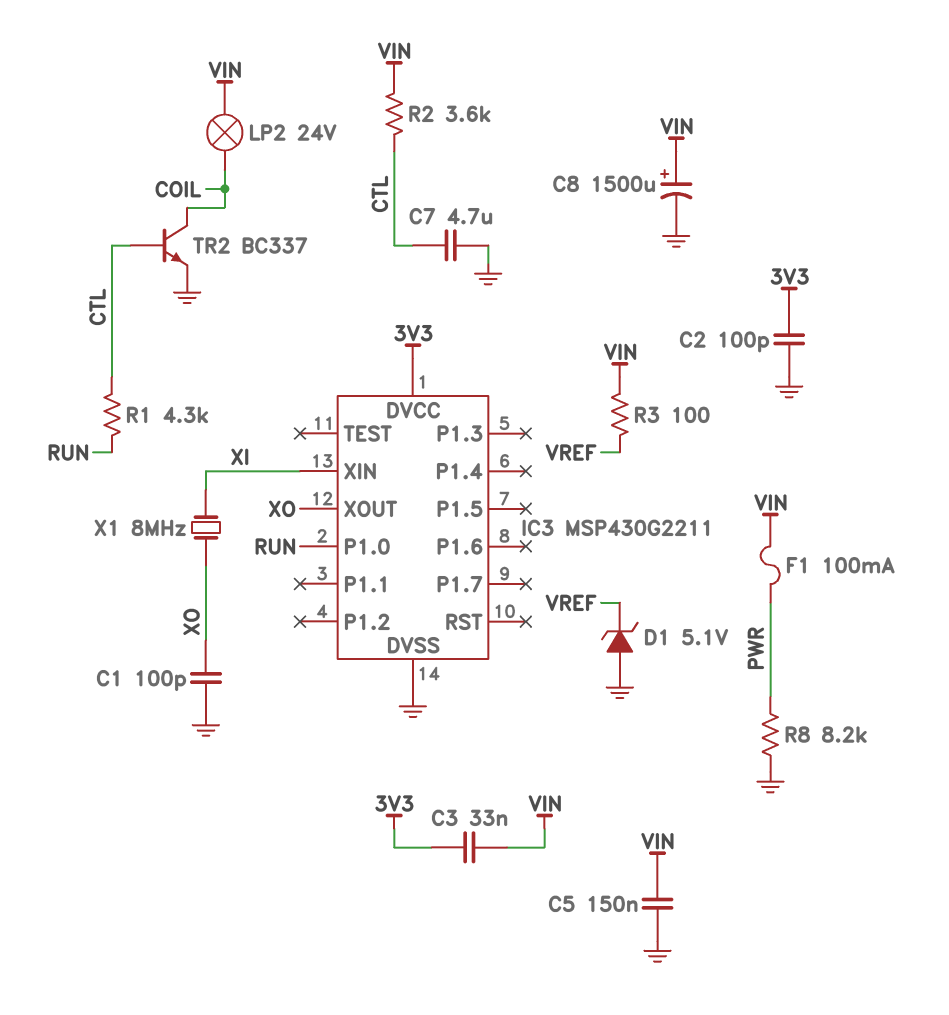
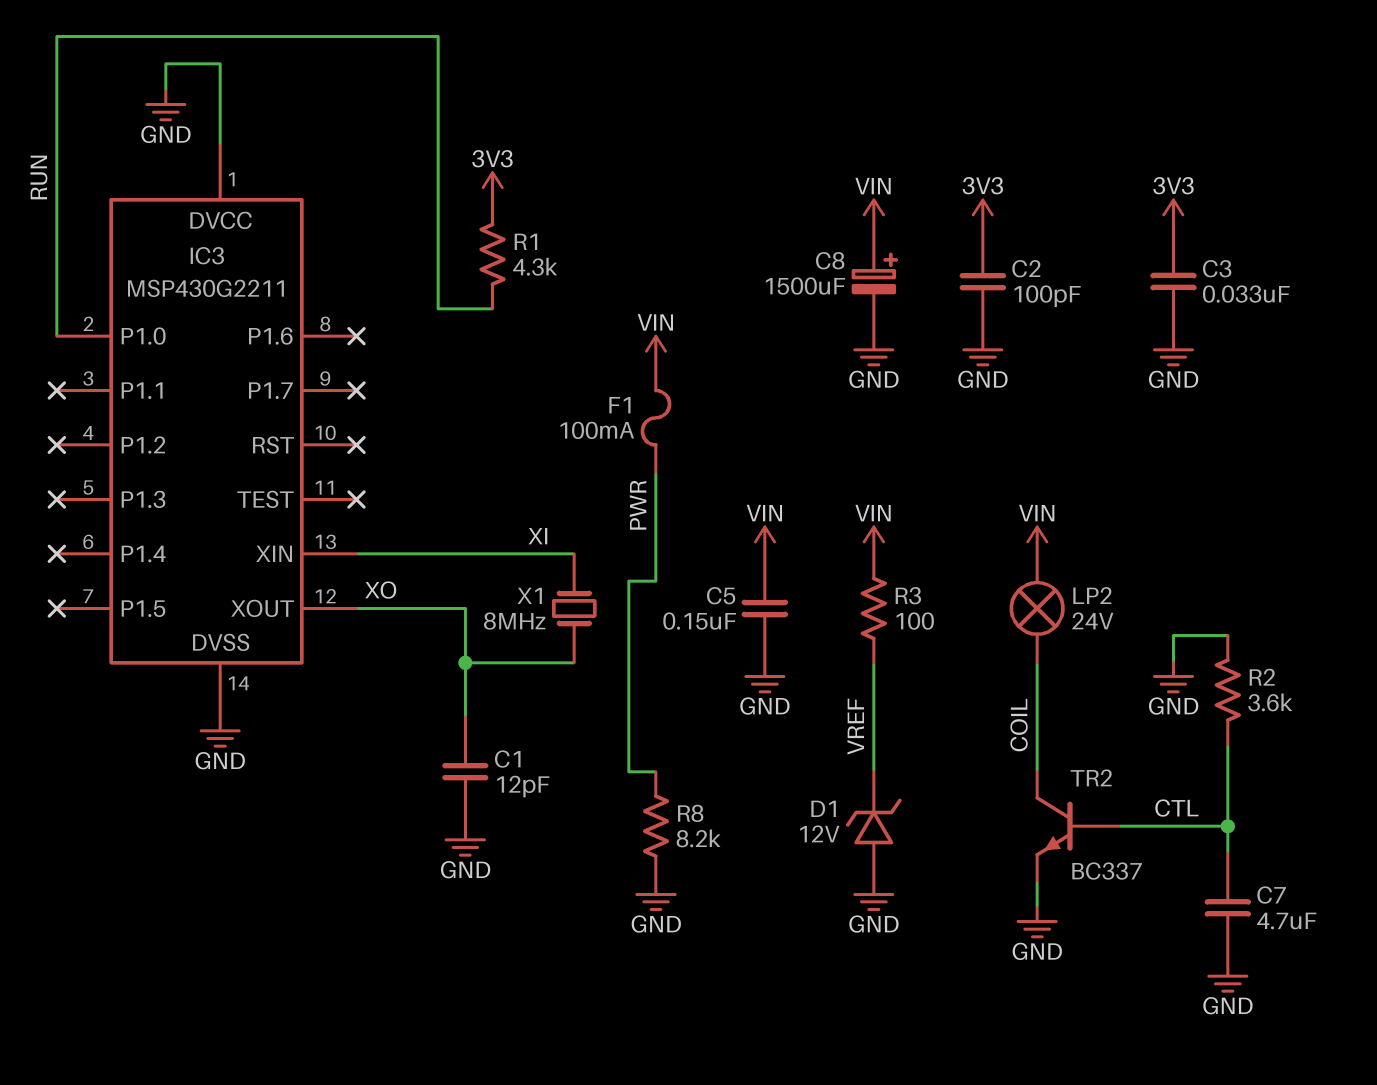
C1: 100pF (GND, XO) -> 12pF (GND, XO)
C3: 33nF (3V3, VIN) -> 33nF (3V3, GND)
D1: zener 5.1V (A GND, K VREF) -> zener 12V (A GND, K VREF)
IC3 pin DVCC: 3V3 -> GND
R1: 4.3k (CTL, RUN) -> 4.3k (3V3, RUN)
R2: 3.6k (CTL, VIN) -> 3.6k (CTL, GND)

